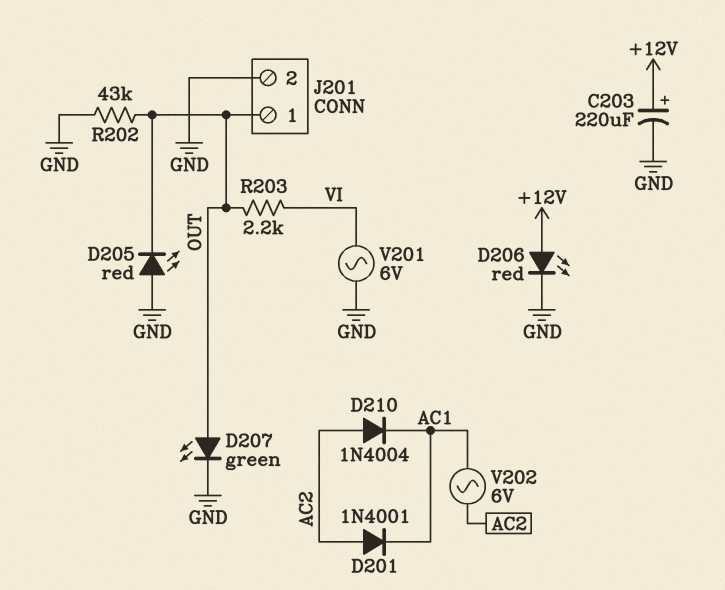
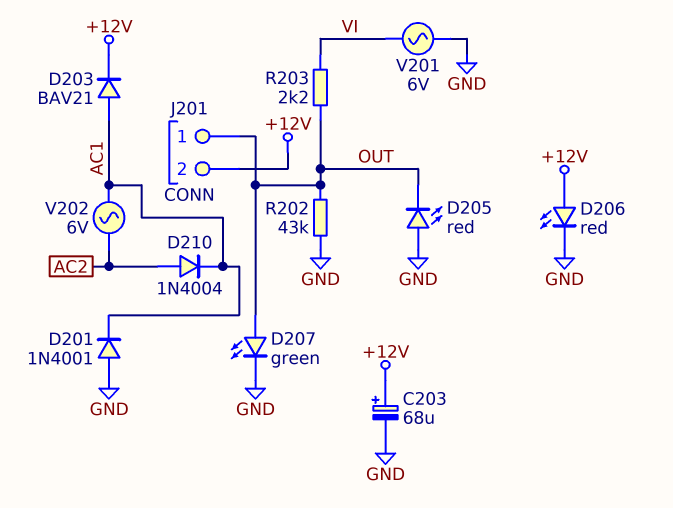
C203: 220uF (plus +12V, minus GND) -> 68uF (plus +12V, minus GND)
D201: diode 1N4001 (A AC2, K AC1) -> diode 1N4001 (A GND, K AC1)
D203: none -> diode BAV21 (A AC1, K +12V)
J201 pin 2: GND -> +12V

